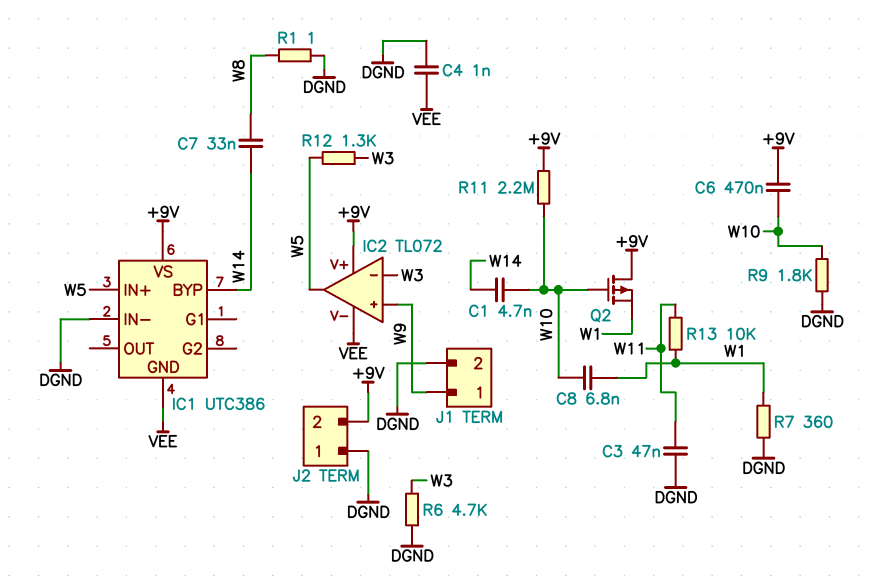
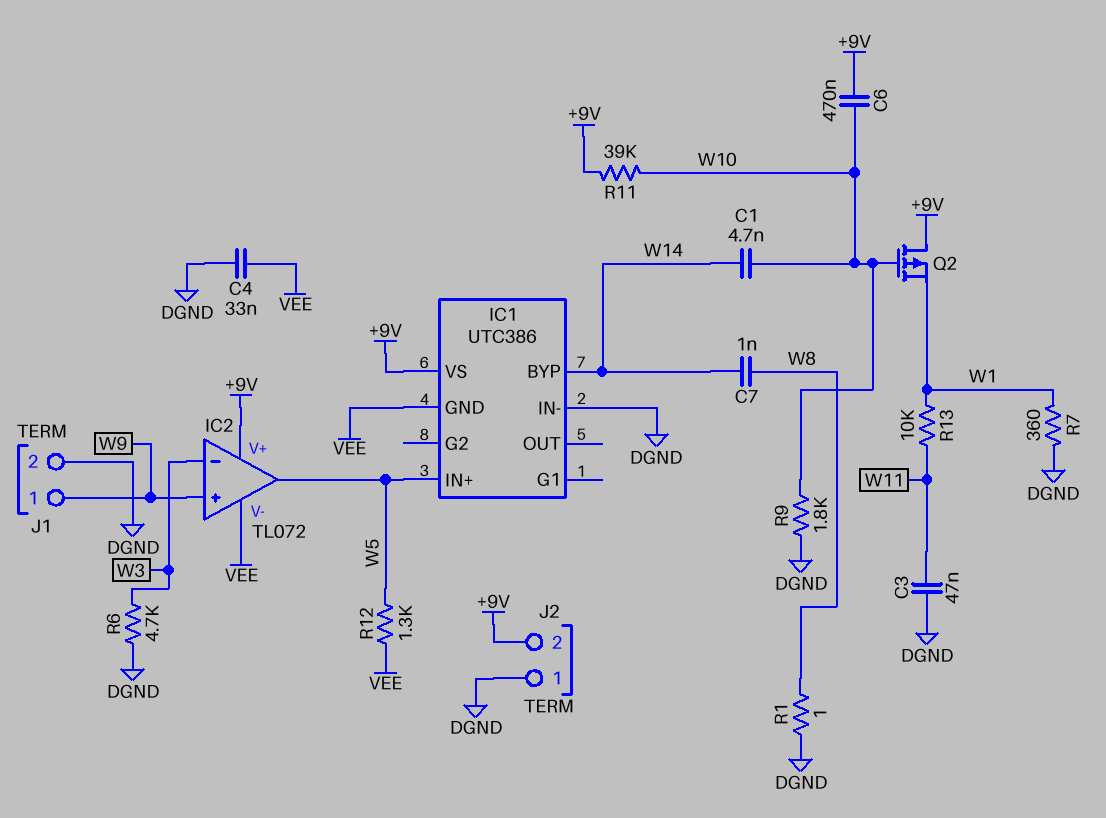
C4: 1nF (DGND, VEE) -> 33nF (DGND, VEE)
C7: 33nF (W8, W14) -> 1nF (W8, W14)
C8: 6.8nF (W1, W10) -> none
R11: 2.2M (+9V, W10) -> 39k (+9V, W10)
R12: 1.3k (W3, W5) -> 1.3k (VEE, W5)

